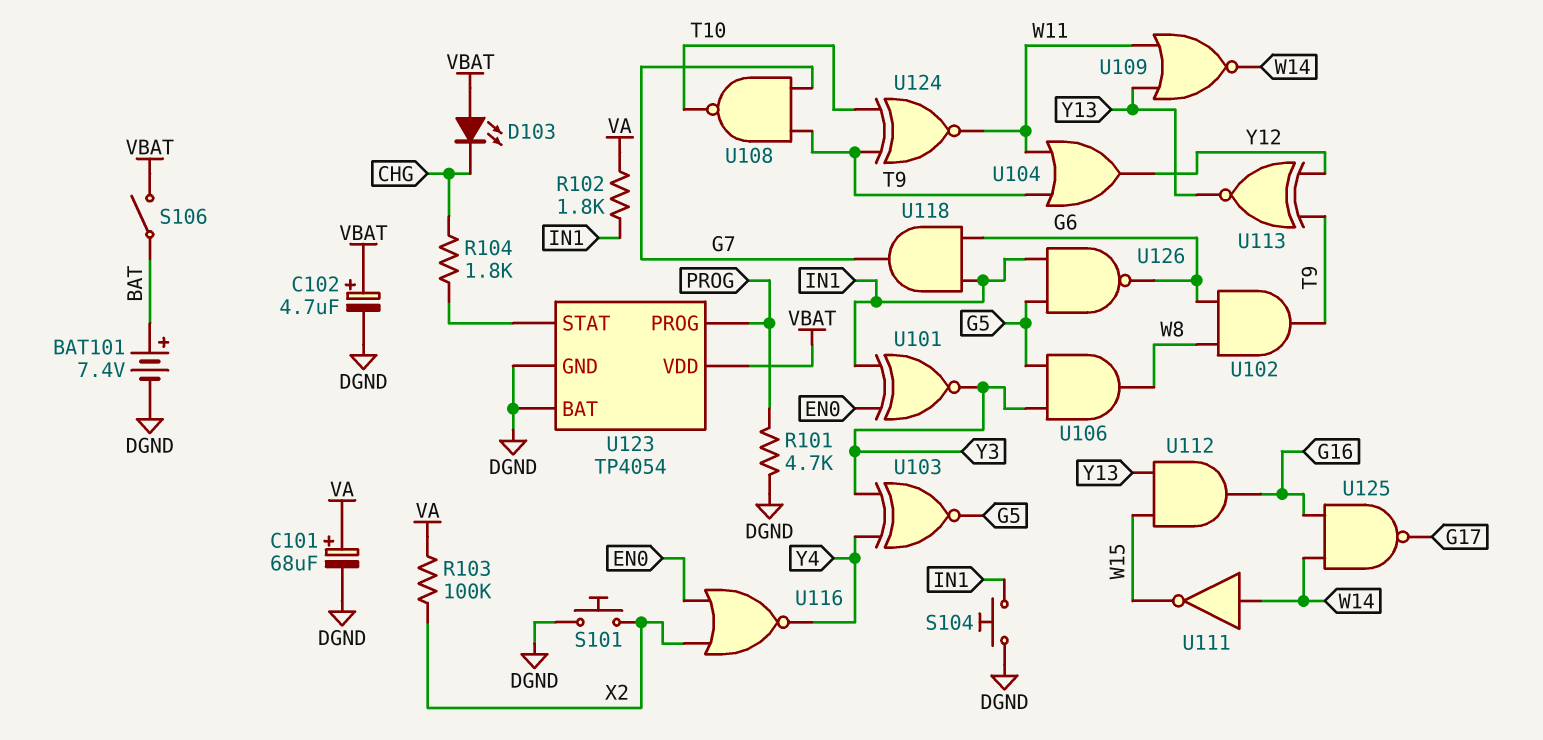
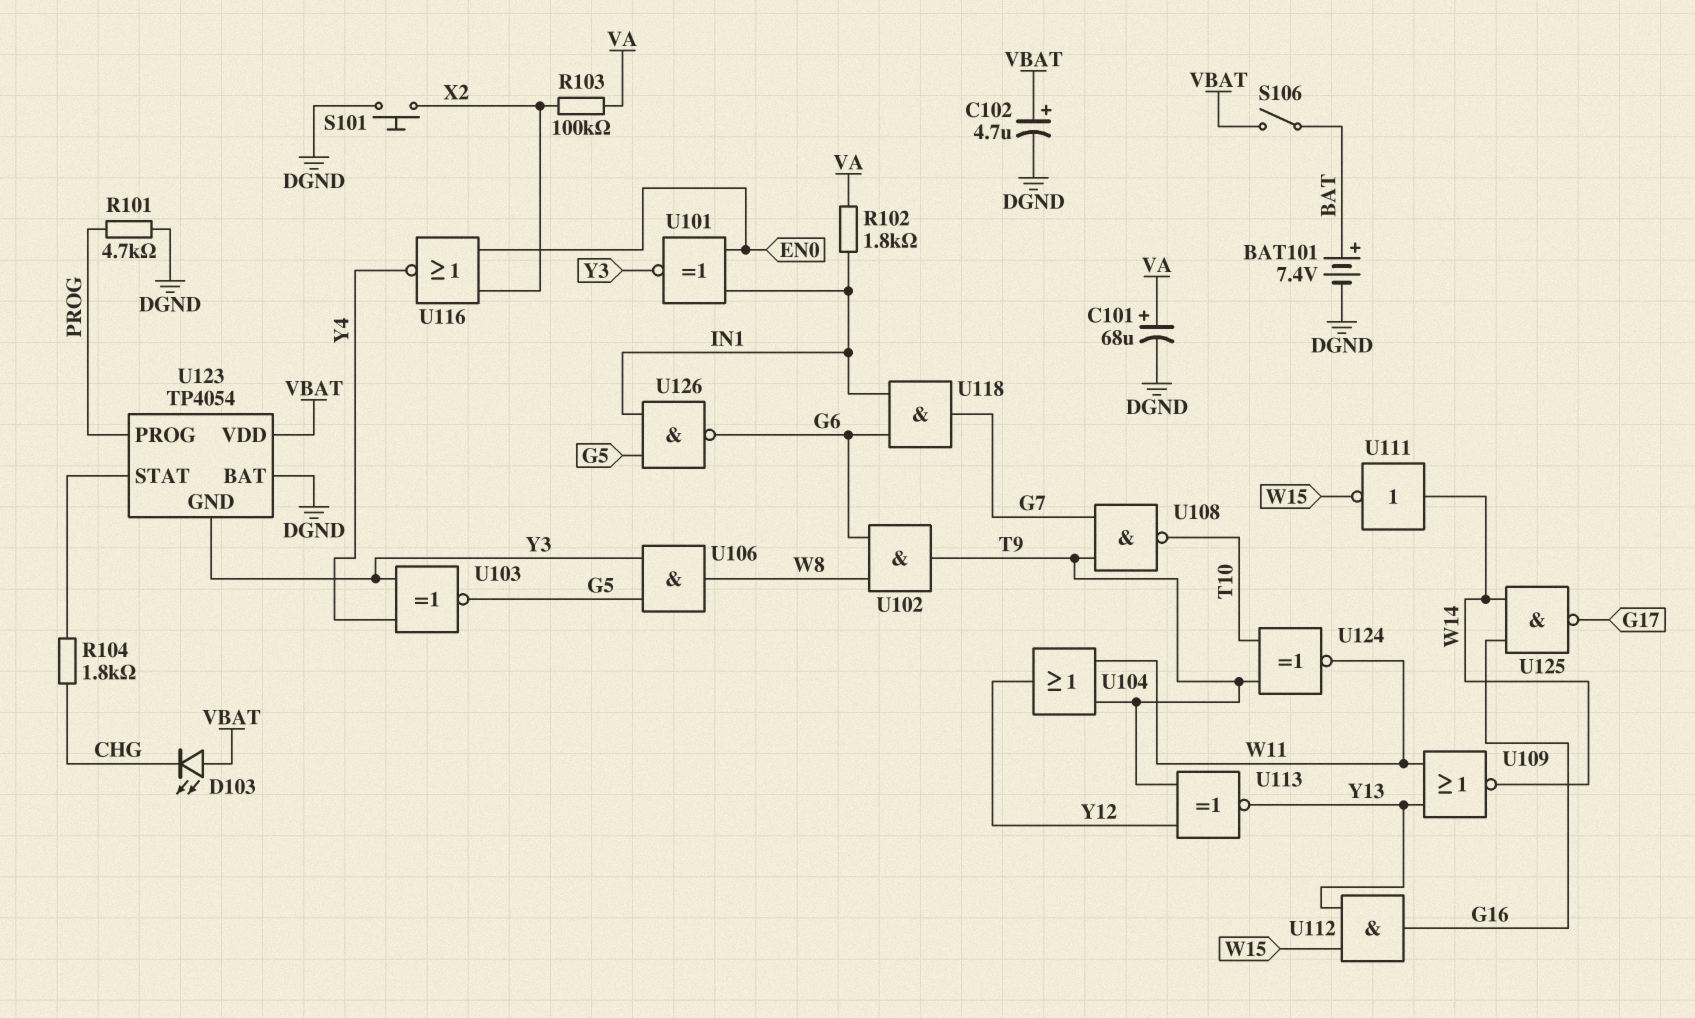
S104: button (DGND, IN1) -> none
U123 pin GND: DGND -> Y3

